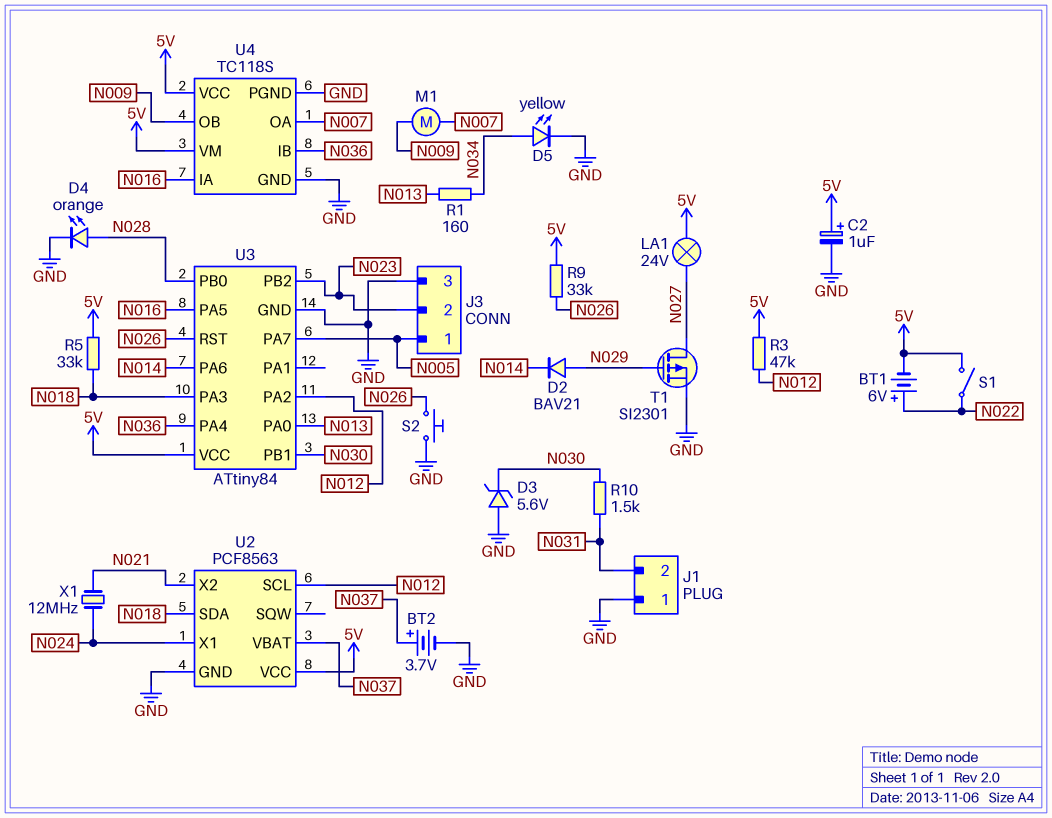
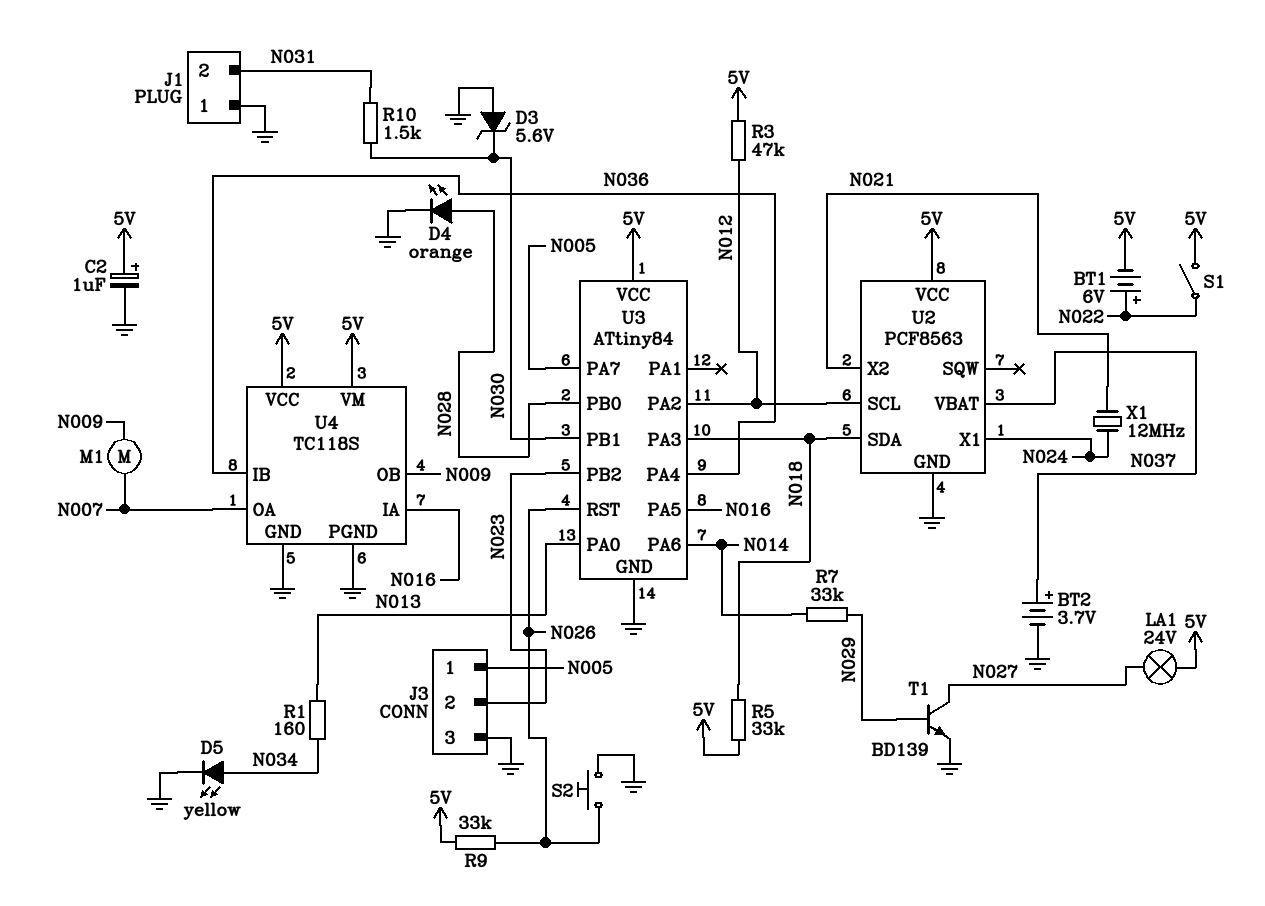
D2: diode BAV21 (A N029, K N014) -> none
R7: none -> 33k (N014, N029)
T1: PMOS SI2301 (G N029, D N027, S GND) -> NPN BD139 (B N029, C N027, E GND)

